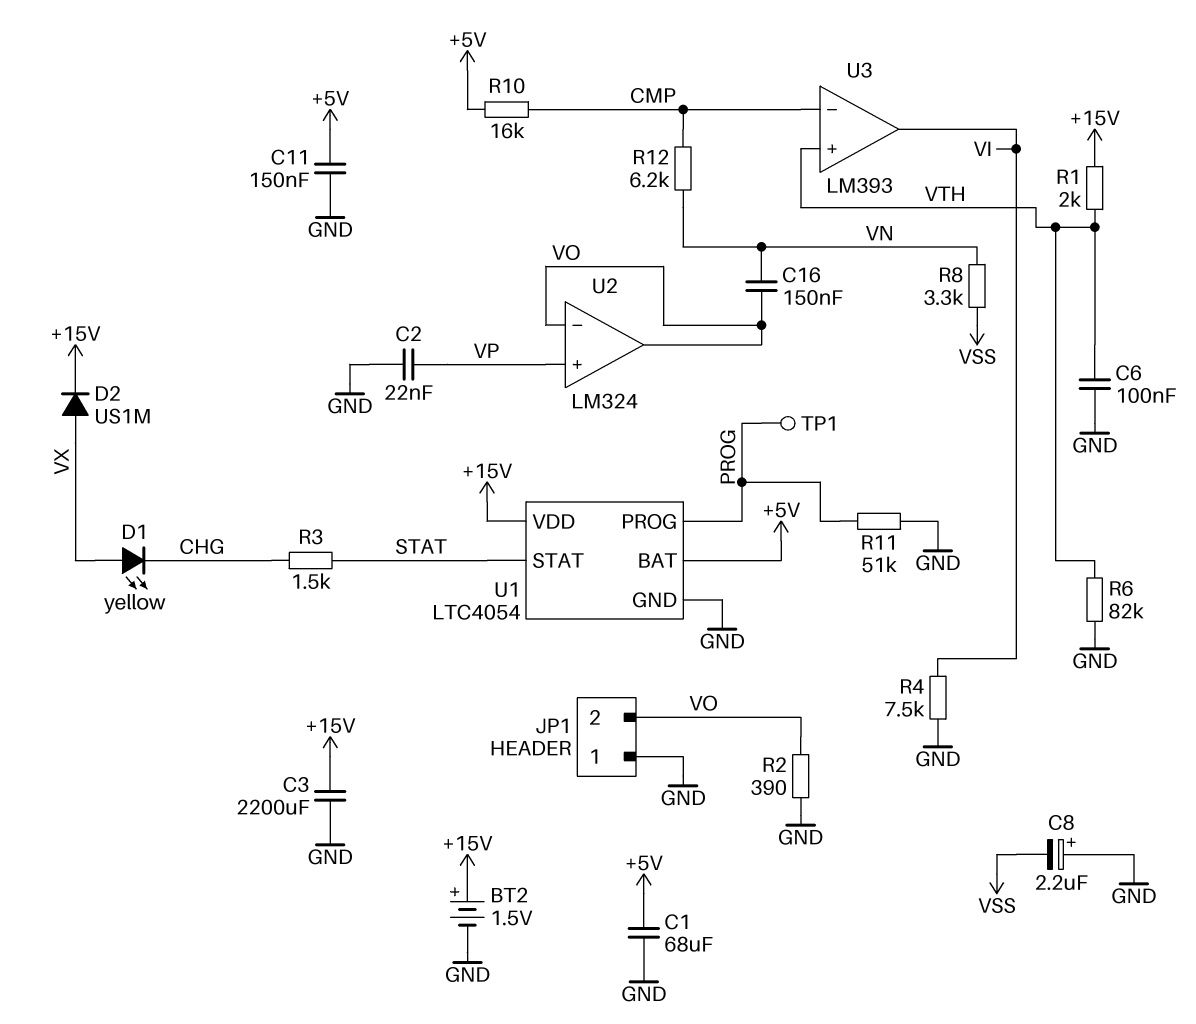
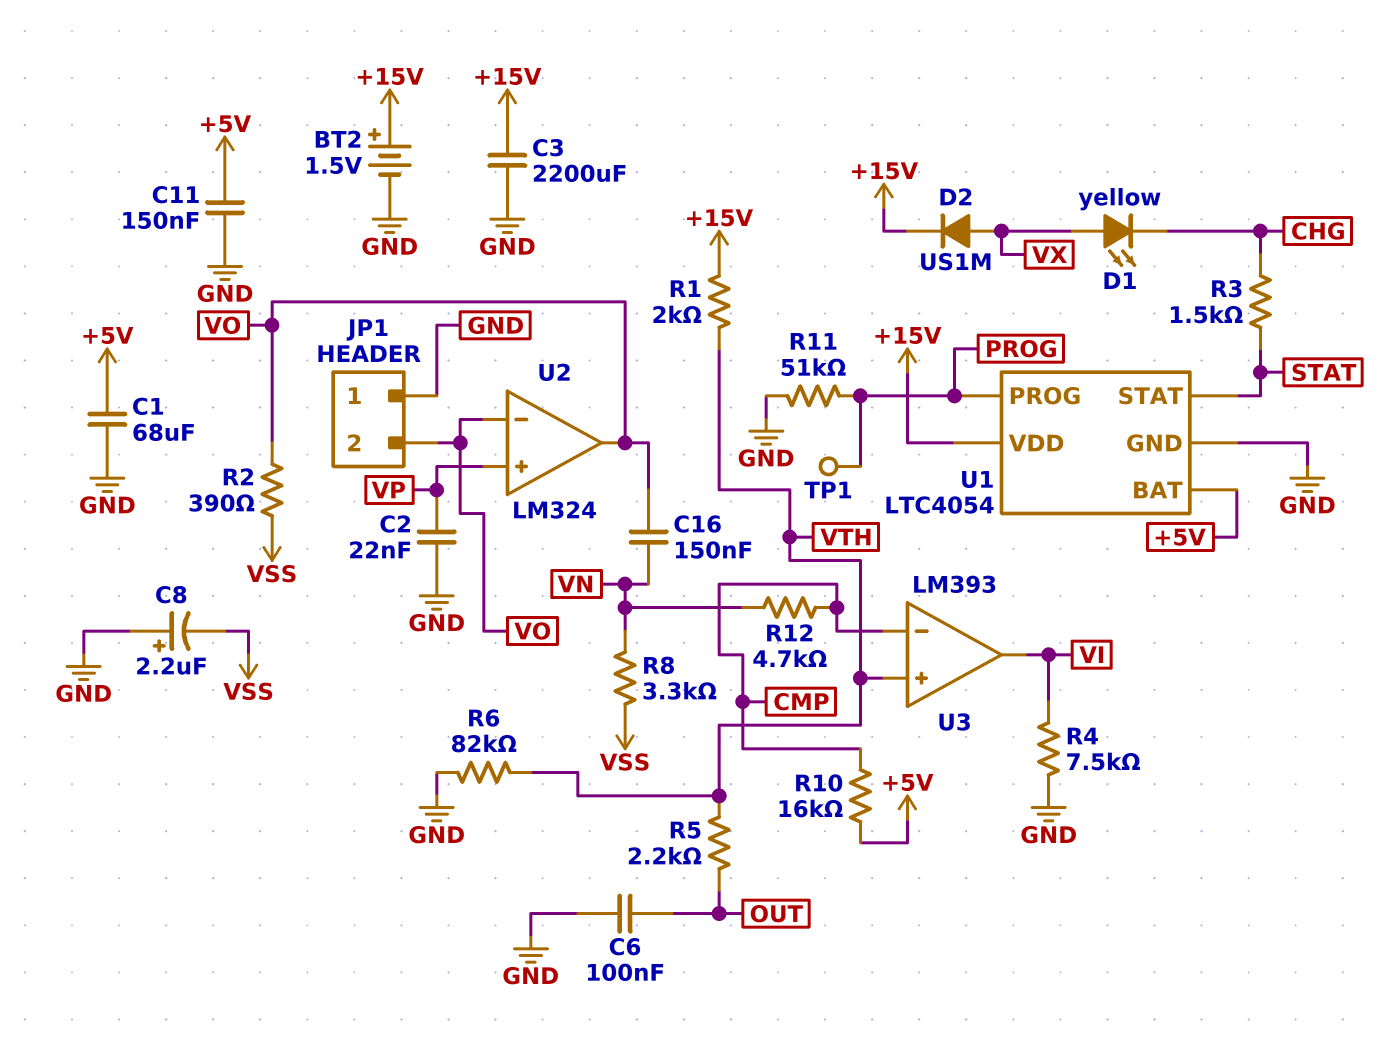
C6: 100nF (GND, VTH) -> 100nF (GND, OUT)
R2: 390 (GND, VO) -> 390 (VO, VSS)
R5: none -> 2.2k (OUT, VTH)
R12: 6.2k (CMP, VN) -> 4.7k (CMP, VN)

